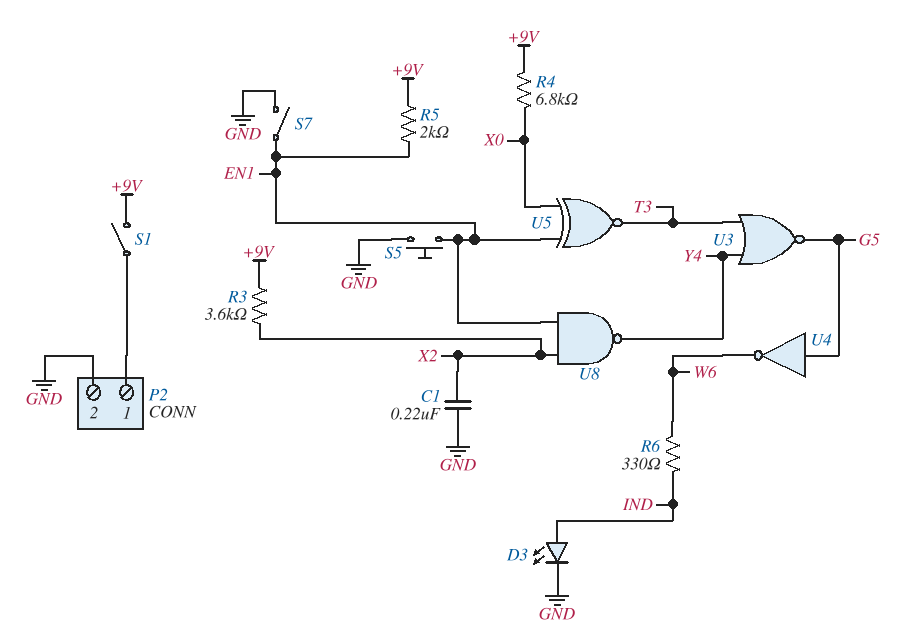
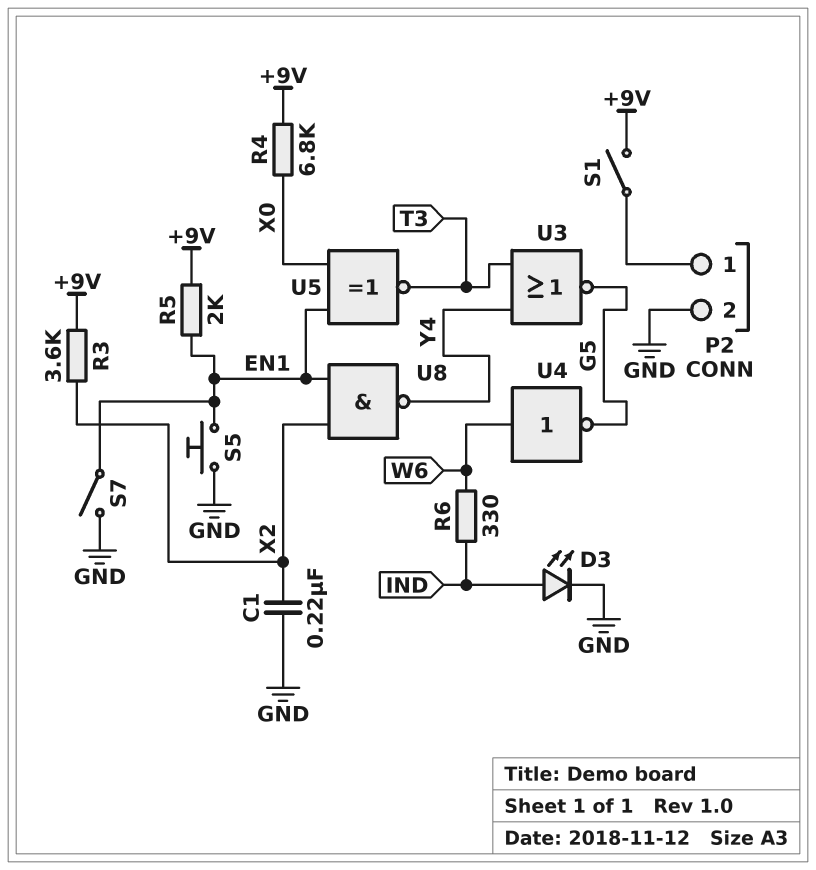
U4: NOT (in G5, out W6) -> NOT (in W6, out G5)

